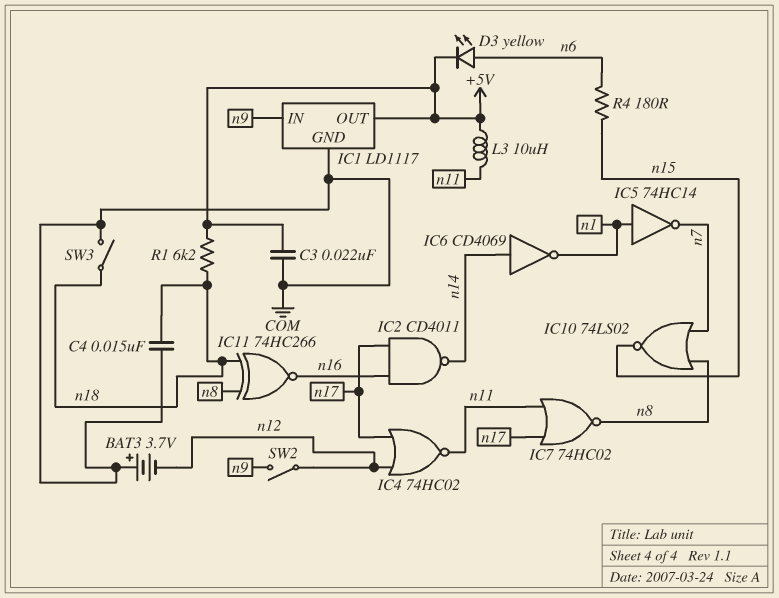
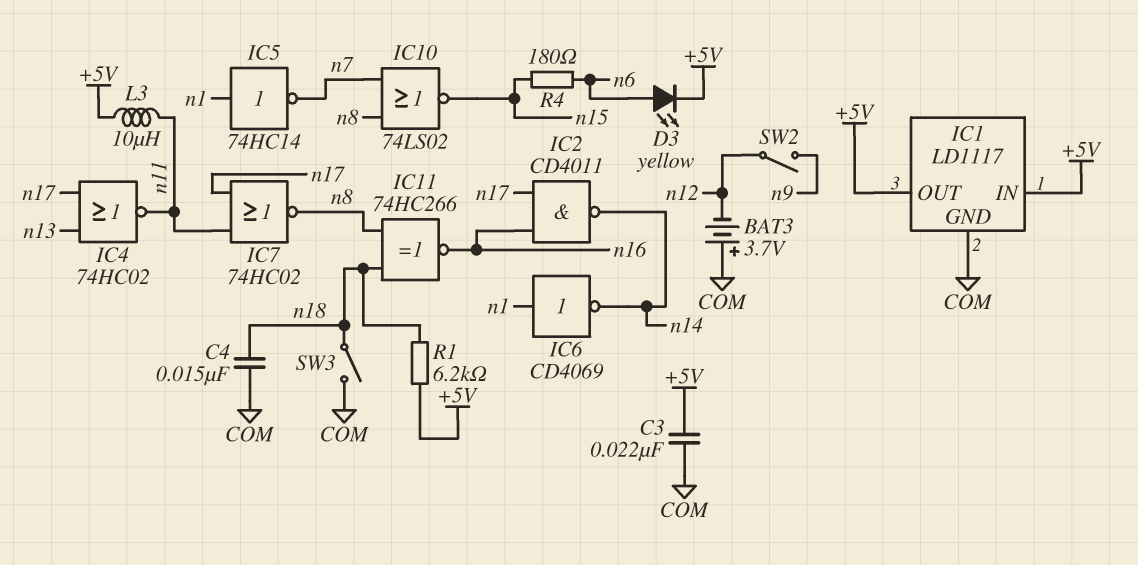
IC1 pin IN: n9 -> +5V
IC4: NOR 74HC02 (in n12, in n17, out n11) -> NOR 74HC02 (in n13, in n17, out n11)
IC6: NOT CD4069 (in n14, out n1) -> NOT CD4069 (in n1, out n14)

